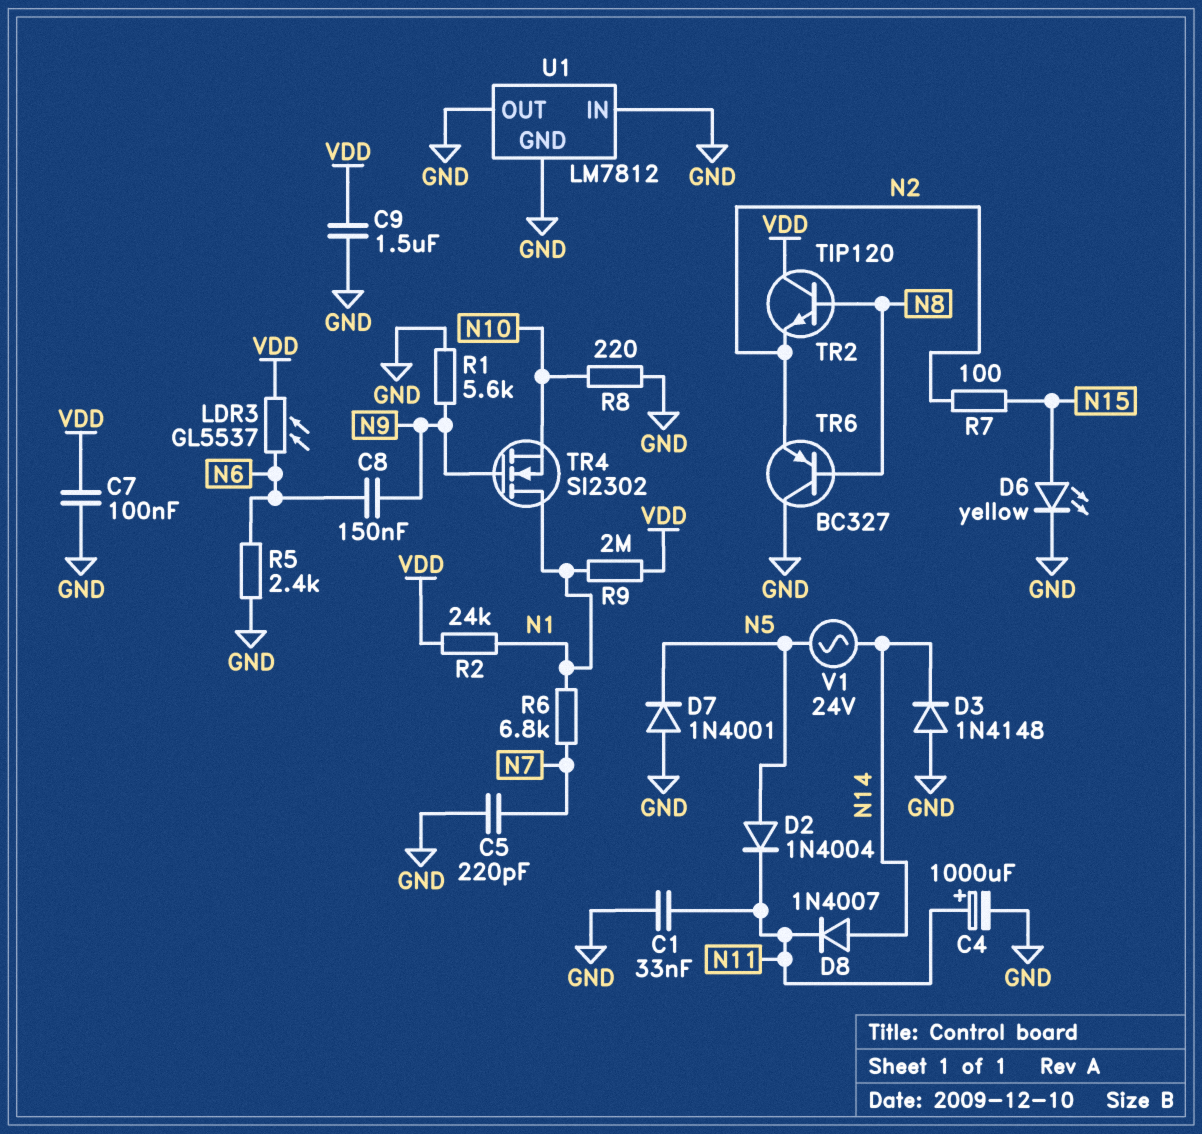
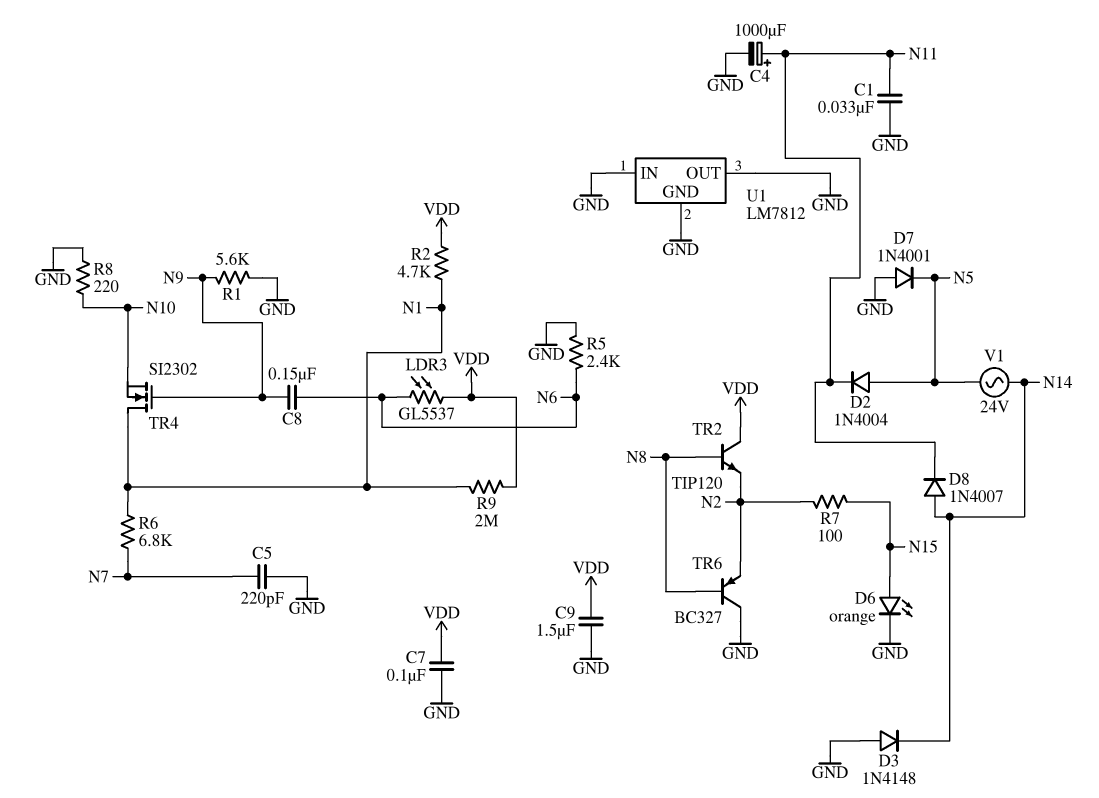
D6: LED yellow (A N15, K GND) -> LED orange (A N15, K GND)
R2: 24k (N1, VDD) -> 4.7k (N1, VDD)

